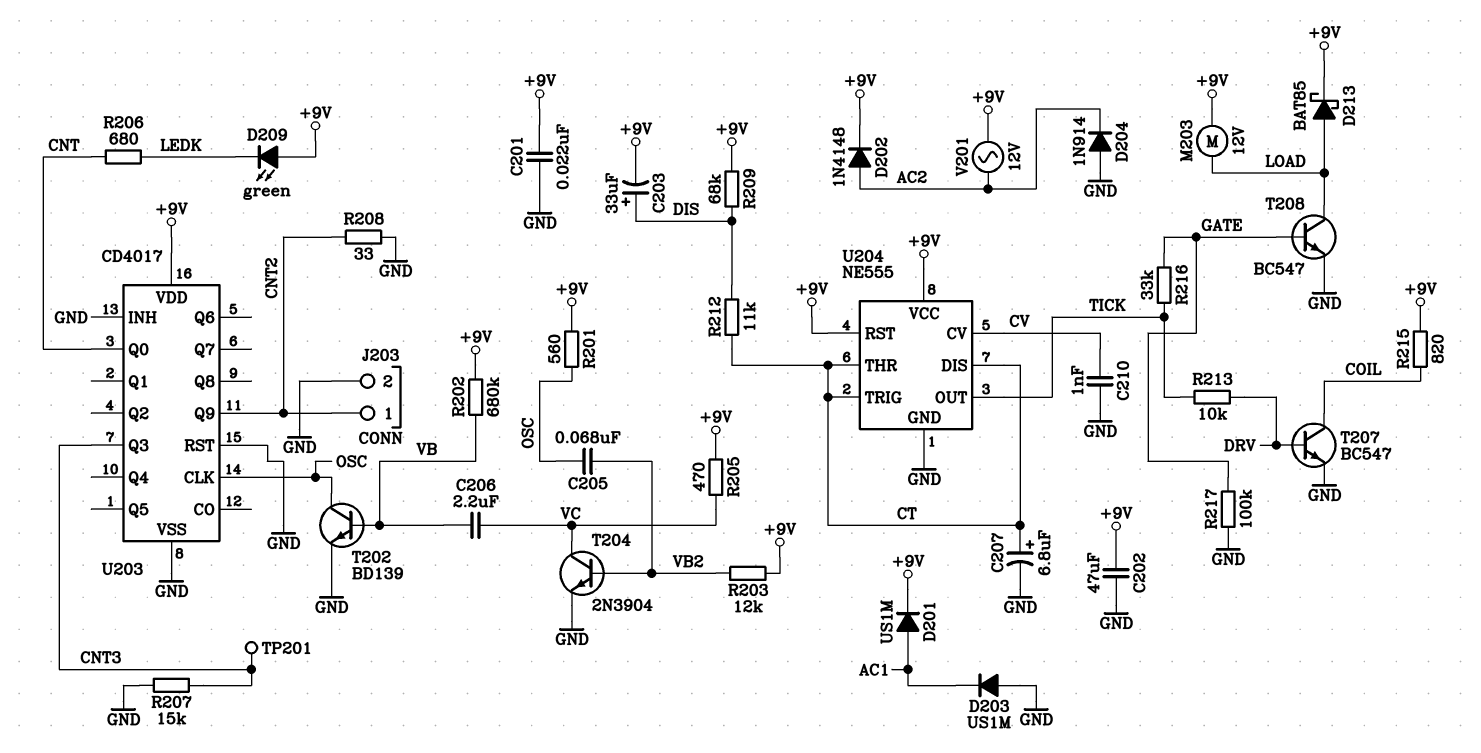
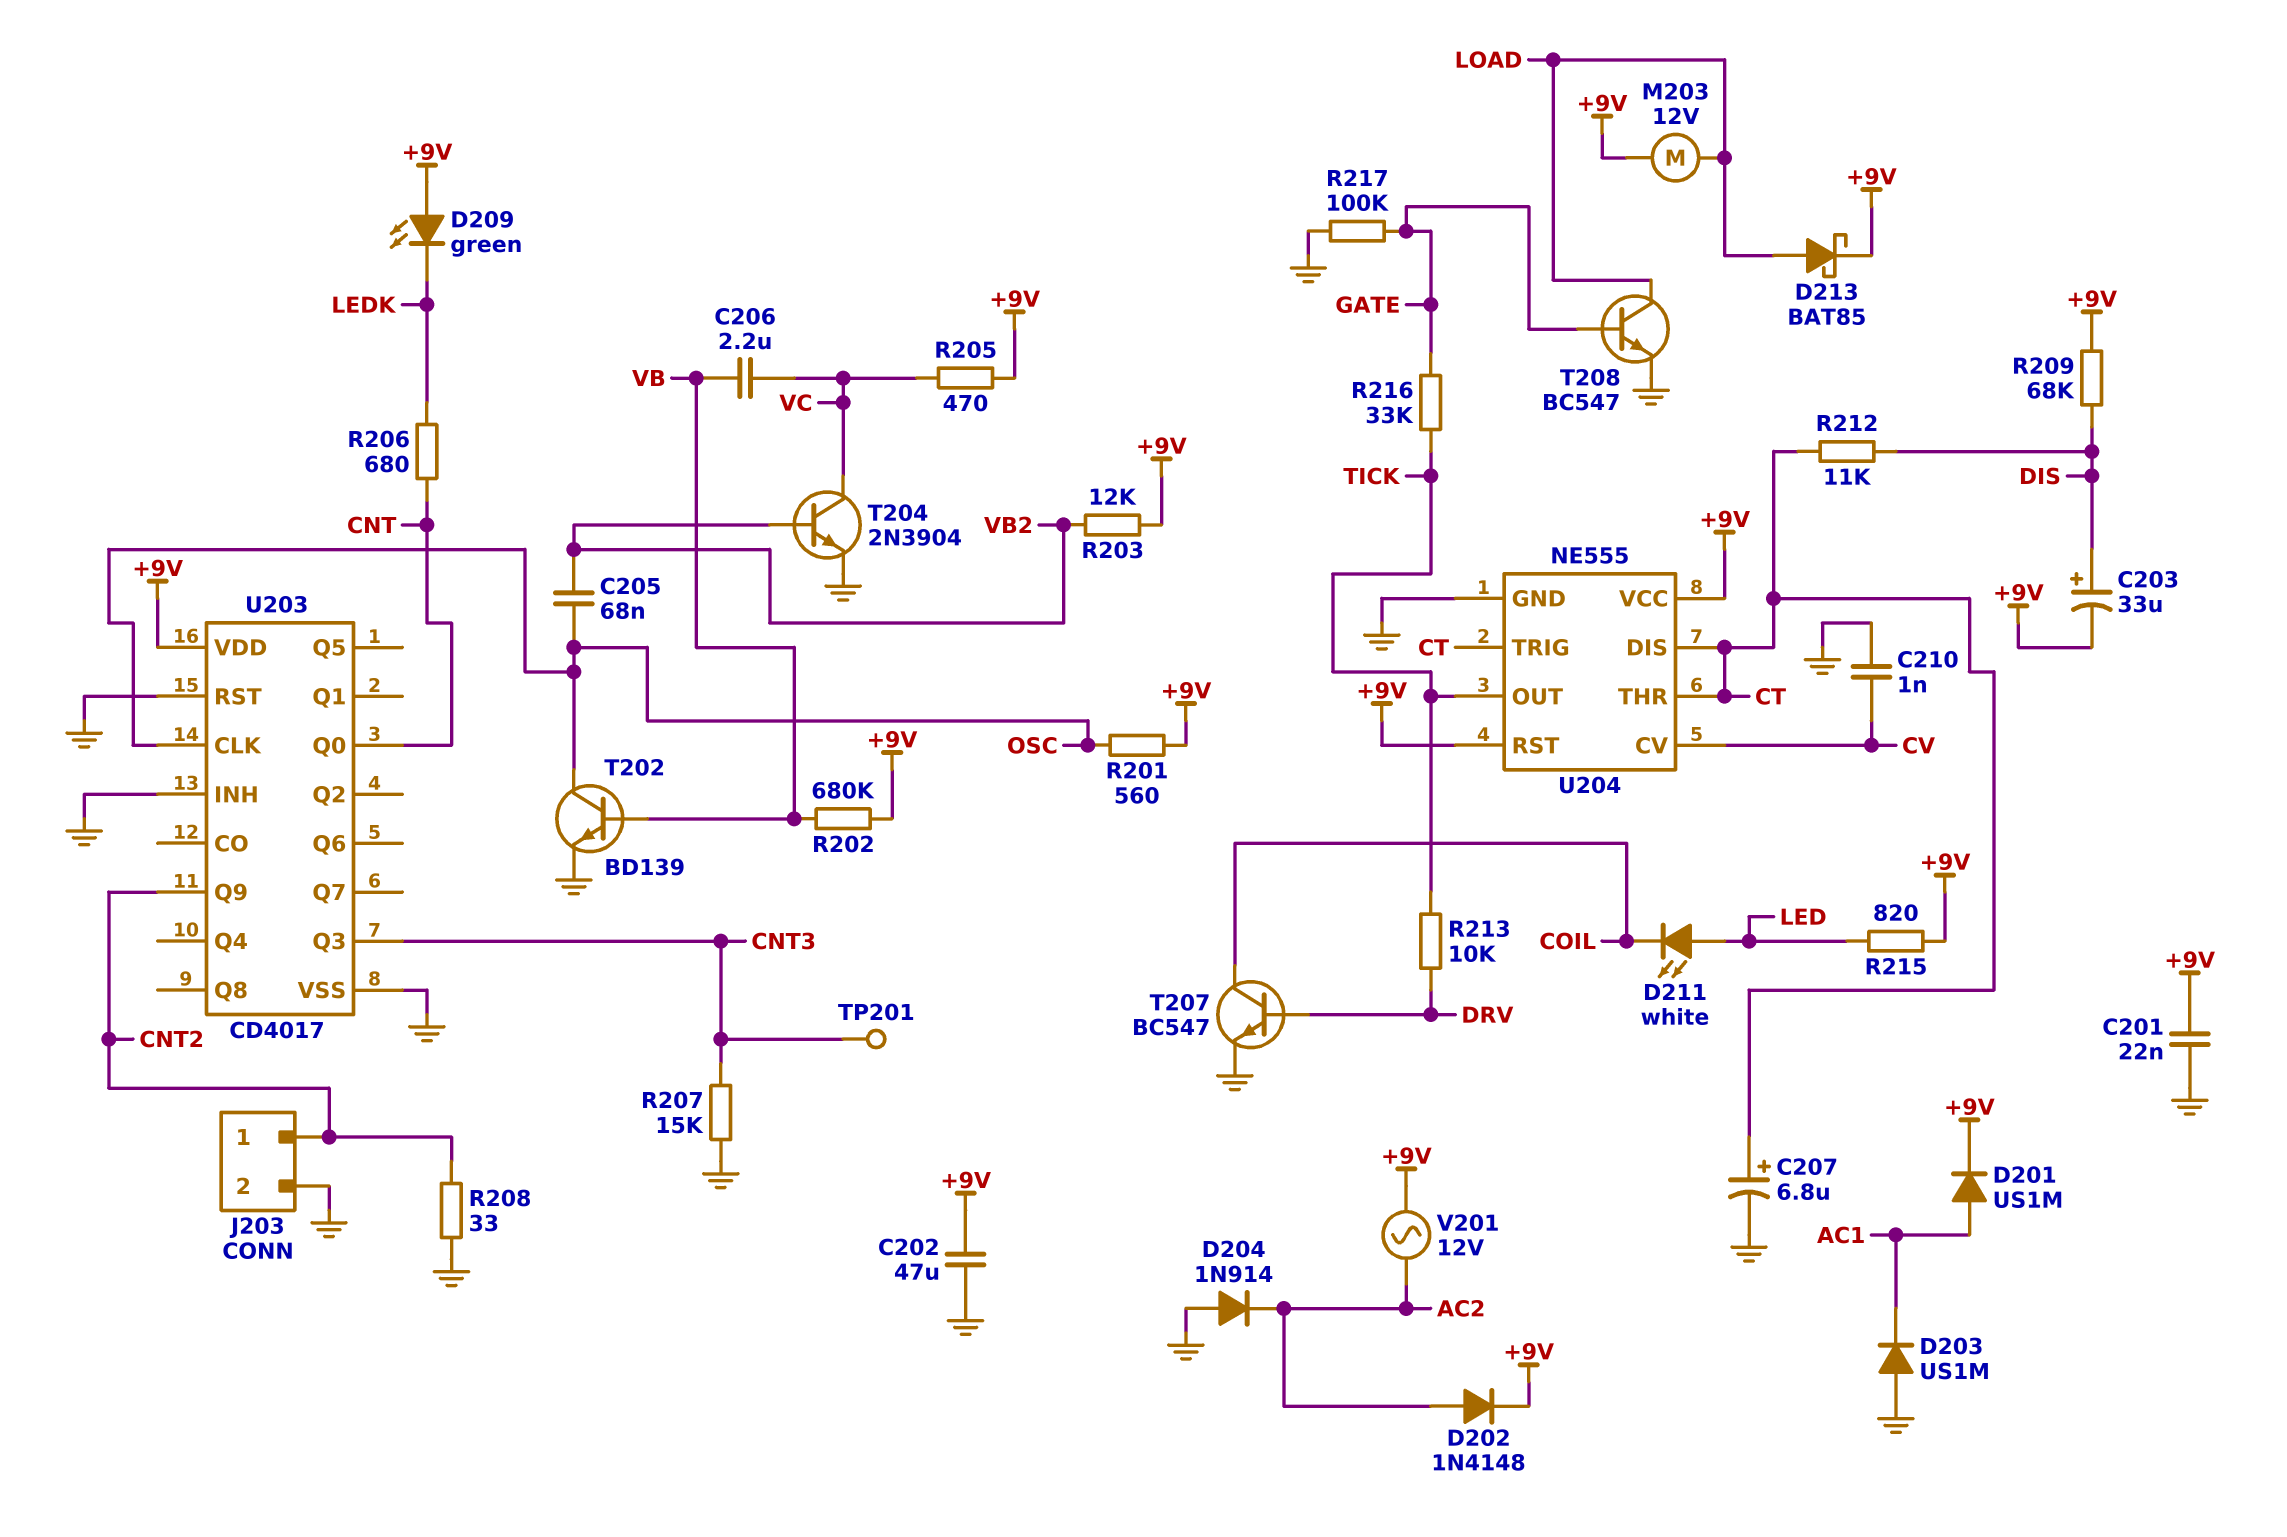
D211: none -> LED white (A LED, K COIL)
R215: 820 (+9V, COIL) -> 820 (+9V, LED)

